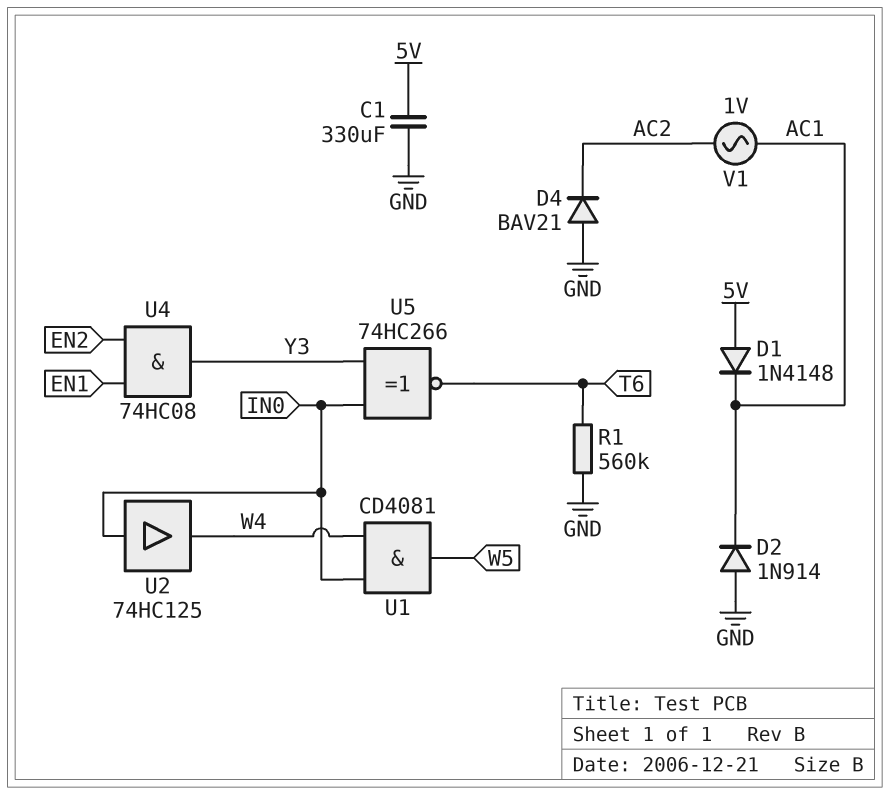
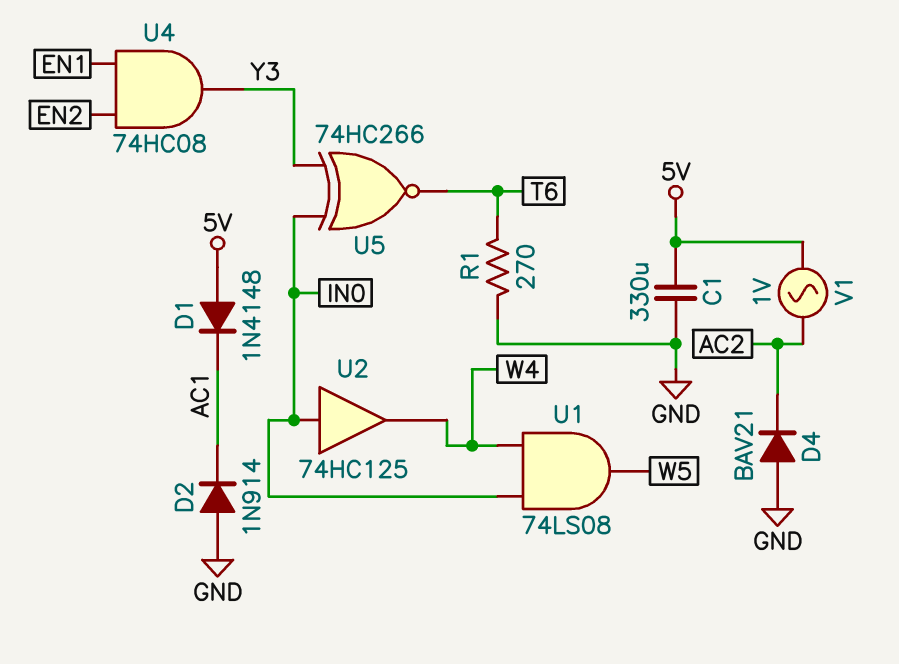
R1: 560k (GND, T6) -> 270 (GND, T6)
U1: AND CD4081 (in IN0, in W4, out W5) -> AND 74LS08 (in IN0, in W4, out W5)
V1: AC 1V (AC1, AC2) -> AC 1V (5V, AC2)

